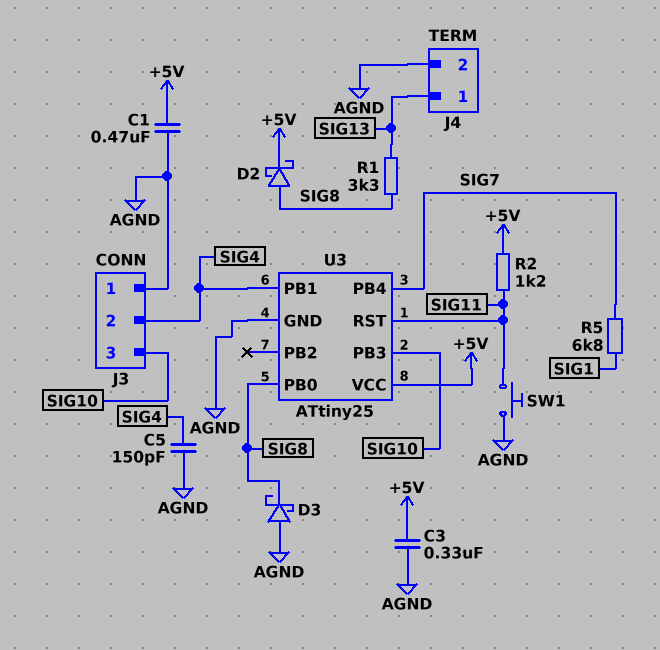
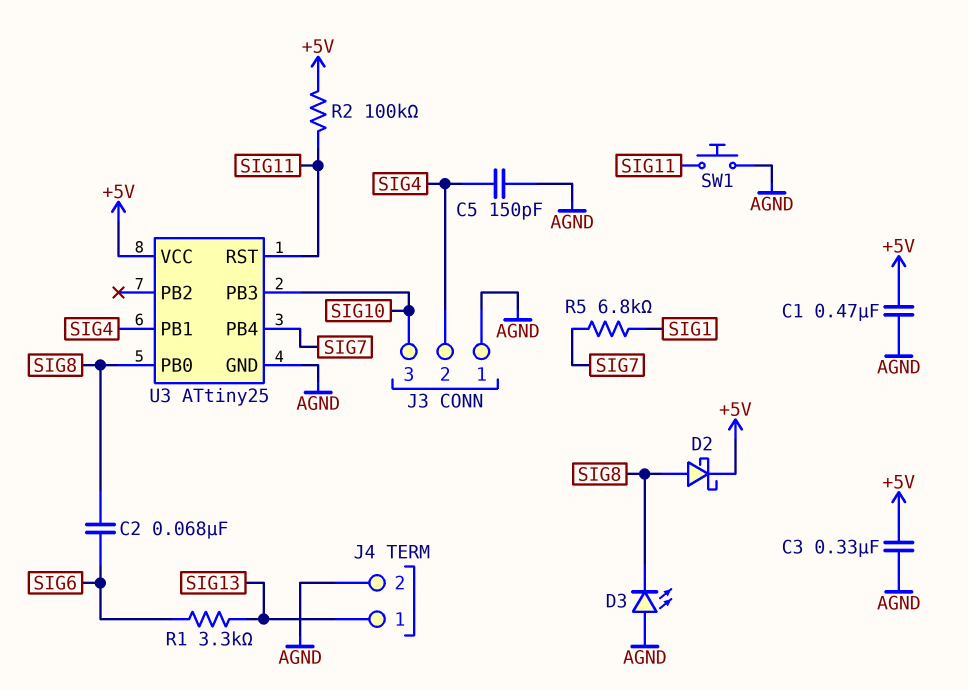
C2: none -> 68nF (SIG6, SIG8)
D3: schottky (A AGND, K SIG8) -> LED (A AGND, K SIG8)
R1: 3.3k (SIG8, SIG13) -> 3.3k (SIG6, SIG13)
R2: 1.2k (+5V, SIG11) -> 100k (+5V, SIG11)

